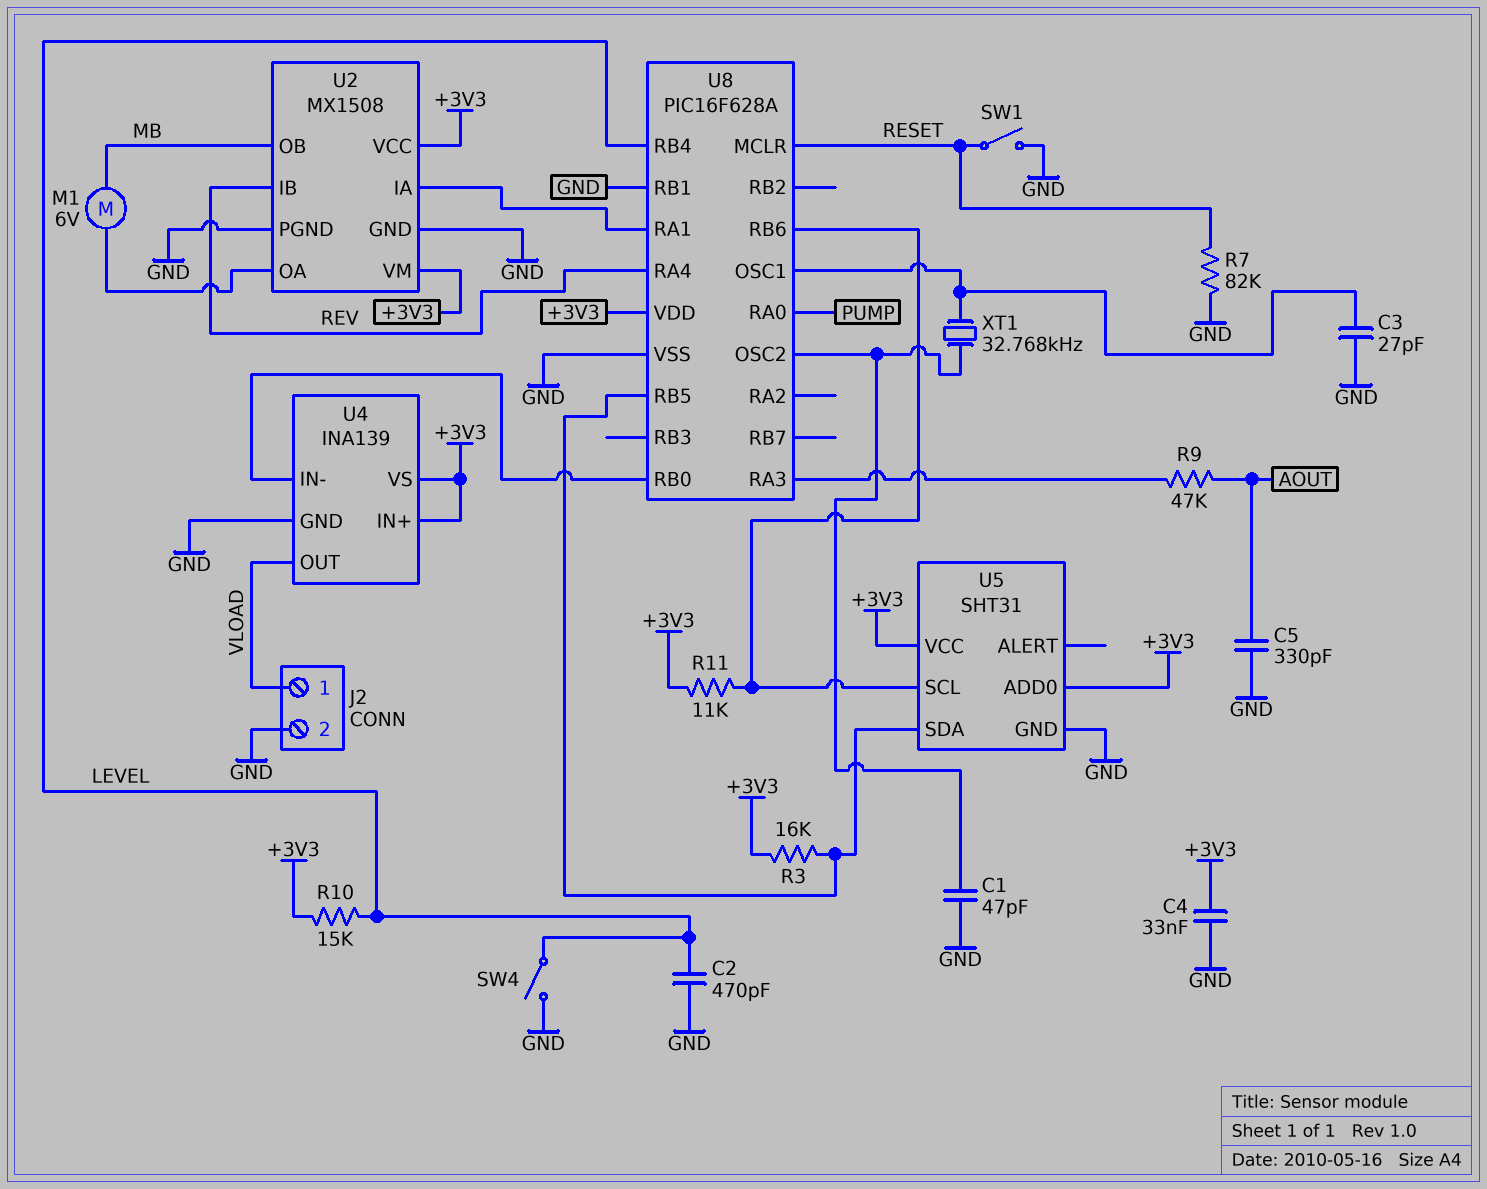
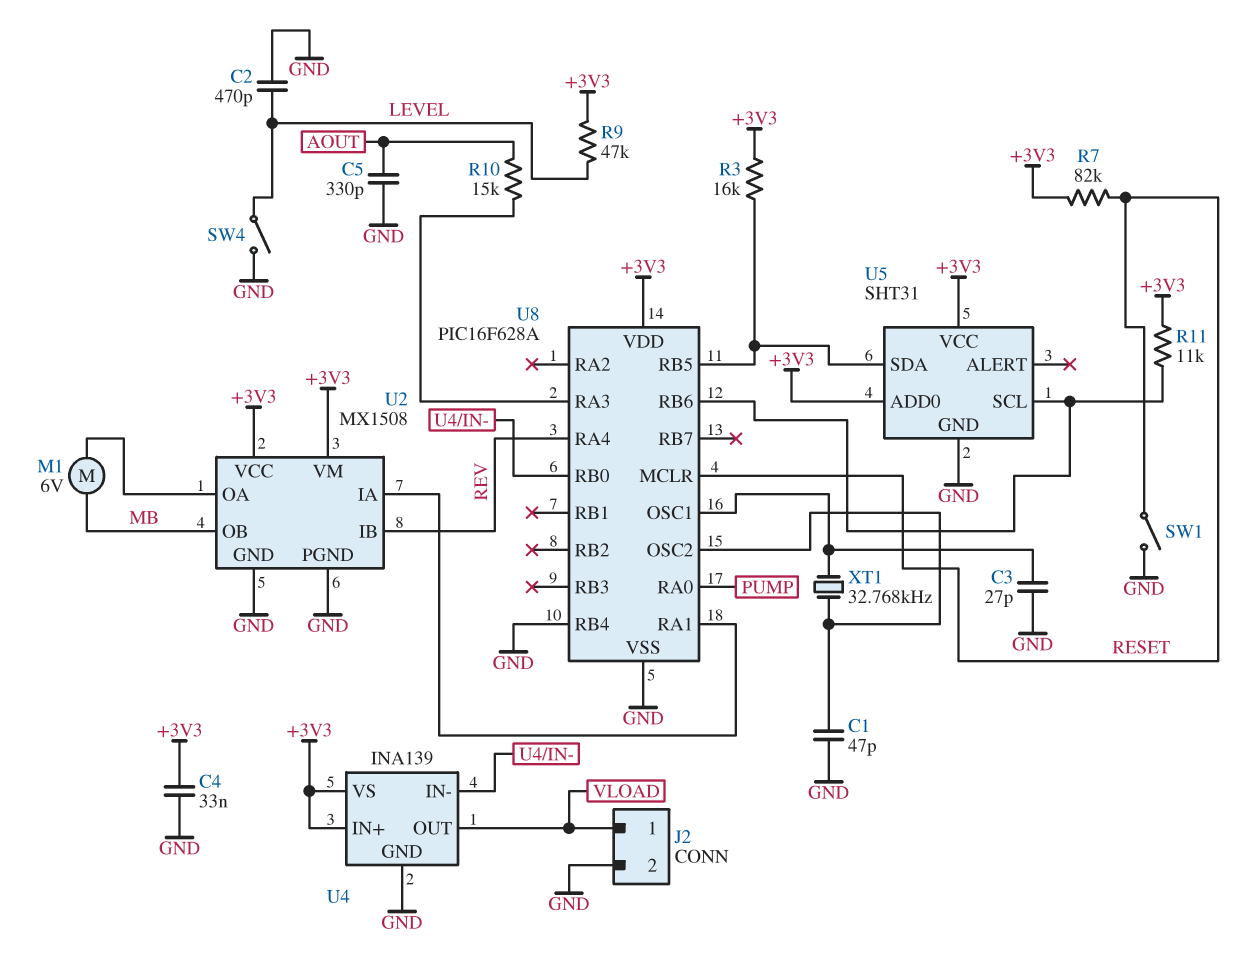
R7: 82k (GND, RESET) -> 82k (+3V3, RESET)
R9: 47k (AOUT, U8/RA3) -> 47k (+3V3, LEVEL)
R10: 15k (+3V3, LEVEL) -> 15k (AOUT, U8/RA3)
U8 pin RB1: GND -> none
U8 pin RB4: LEVEL -> GND

